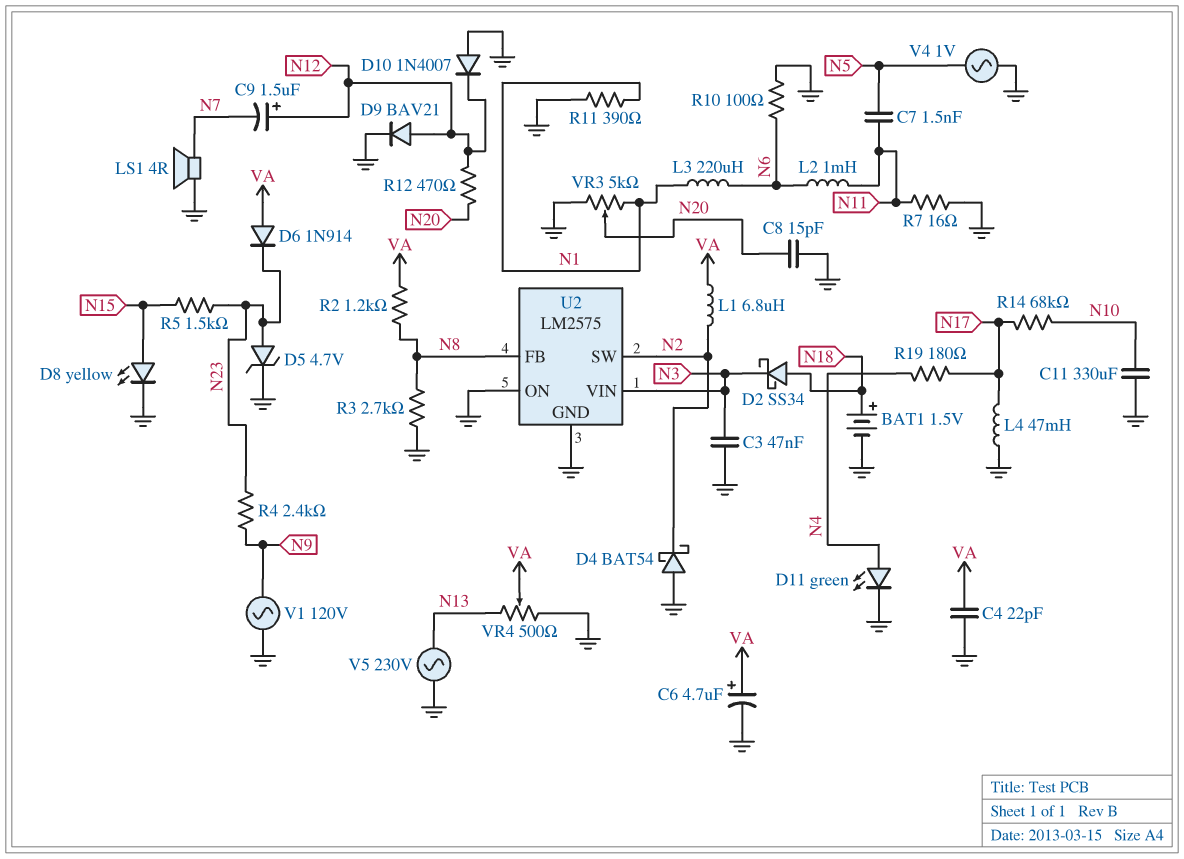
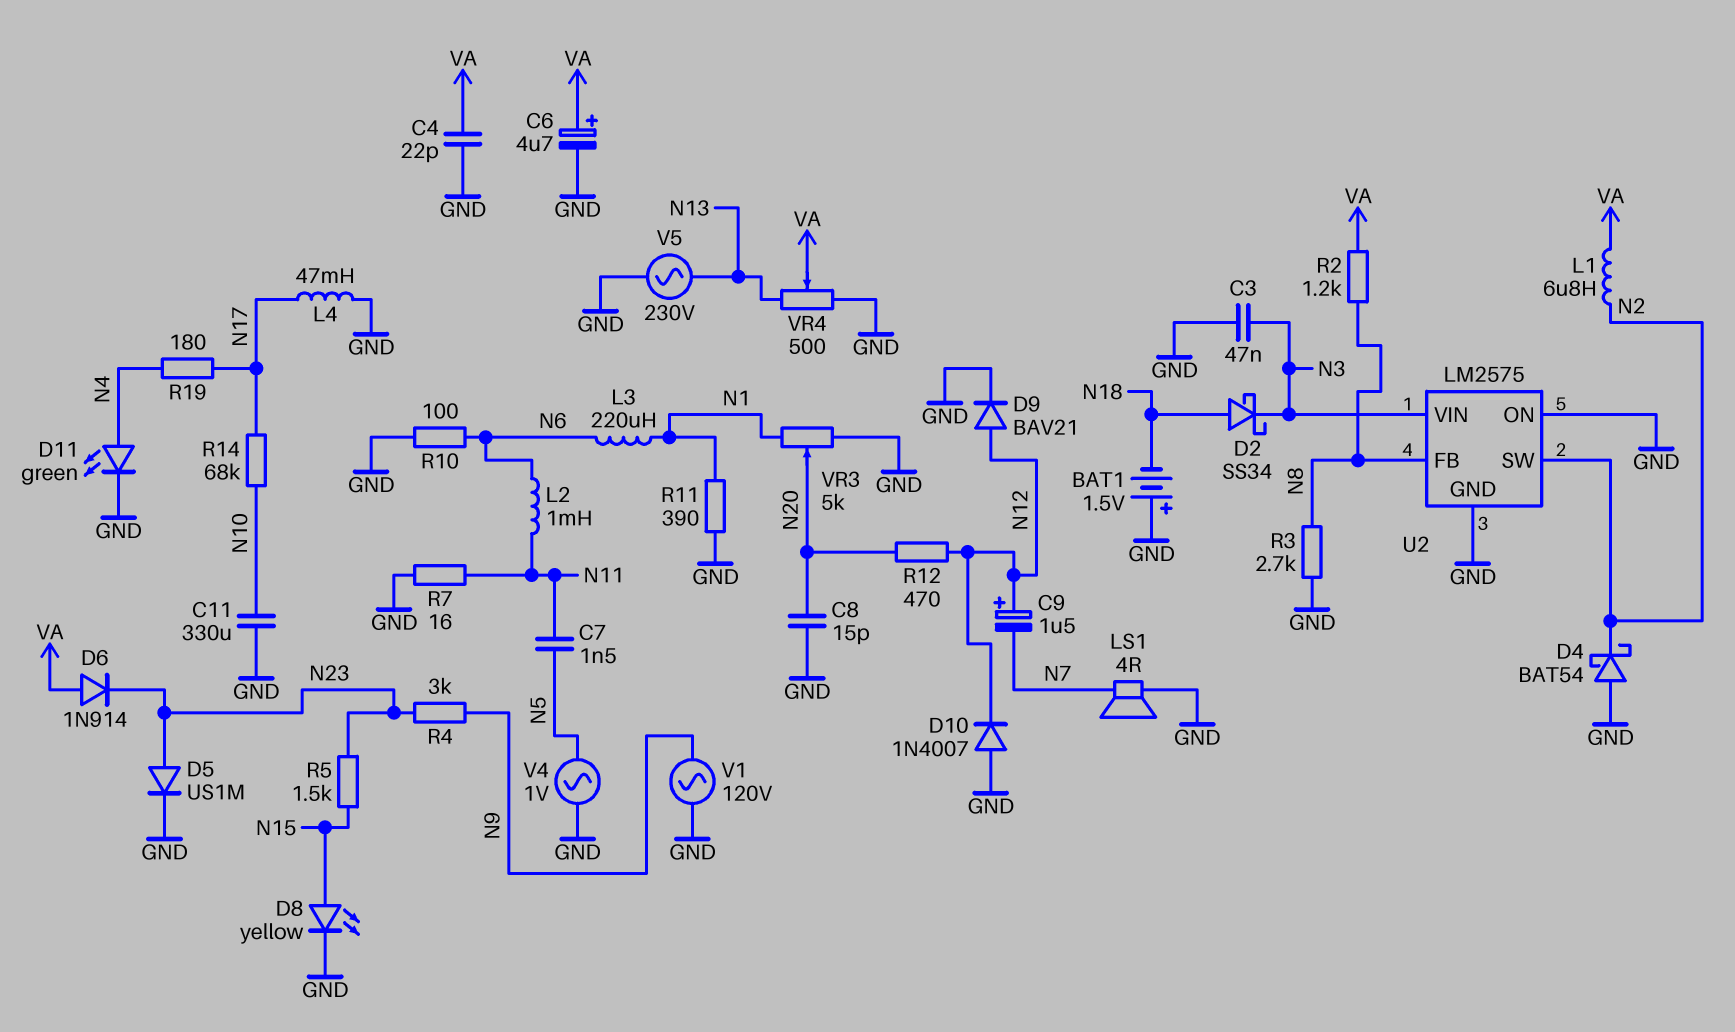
BAT1: 1.5V (plus N18, minus GND) -> 1.5V (plus GND, minus N18)
D5: zener 4.7V (A N23, K GND) -> diode US1M (A N23, K GND)
R4: 2.4k (N9, N23) -> 3k (N9, N23)

